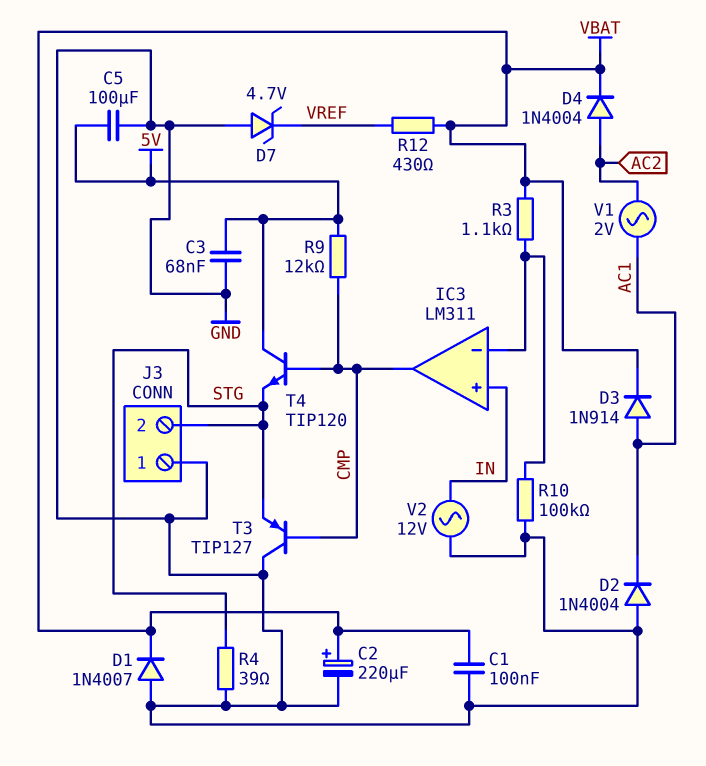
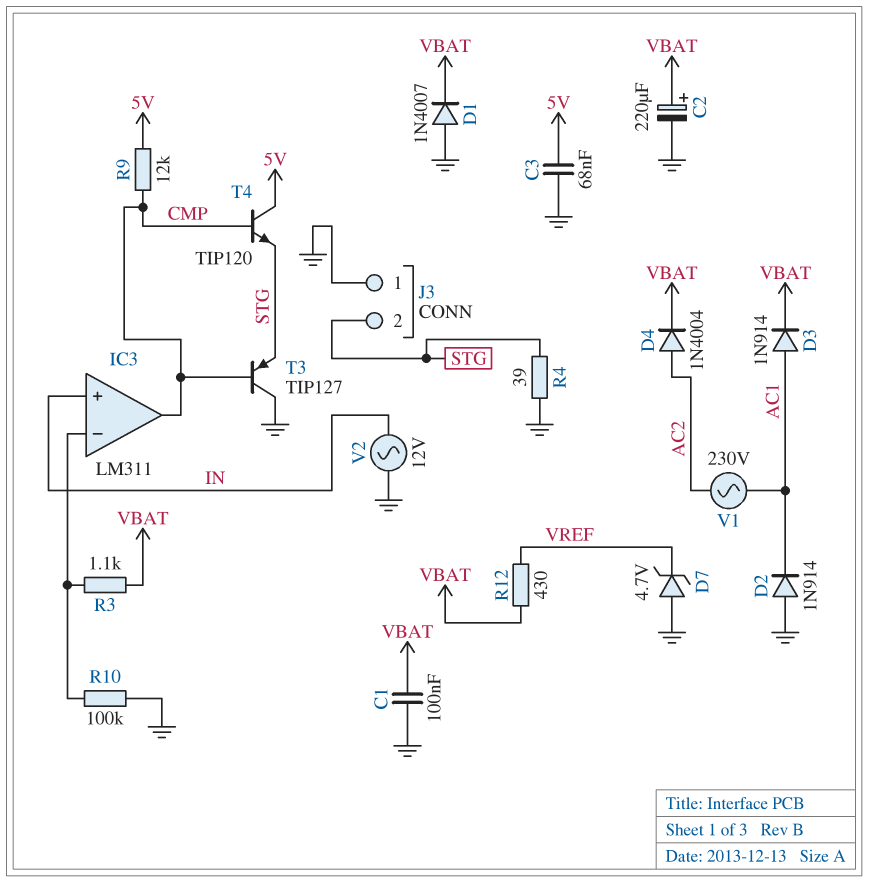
C5: 100uF (5V, GND) -> none
D2: diode 1N4004 (A GND, K AC1) -> diode 1N914 (A GND, K AC1)
V1: AC 2V (AC1, AC2) -> AC 230V (AC1, AC2)

